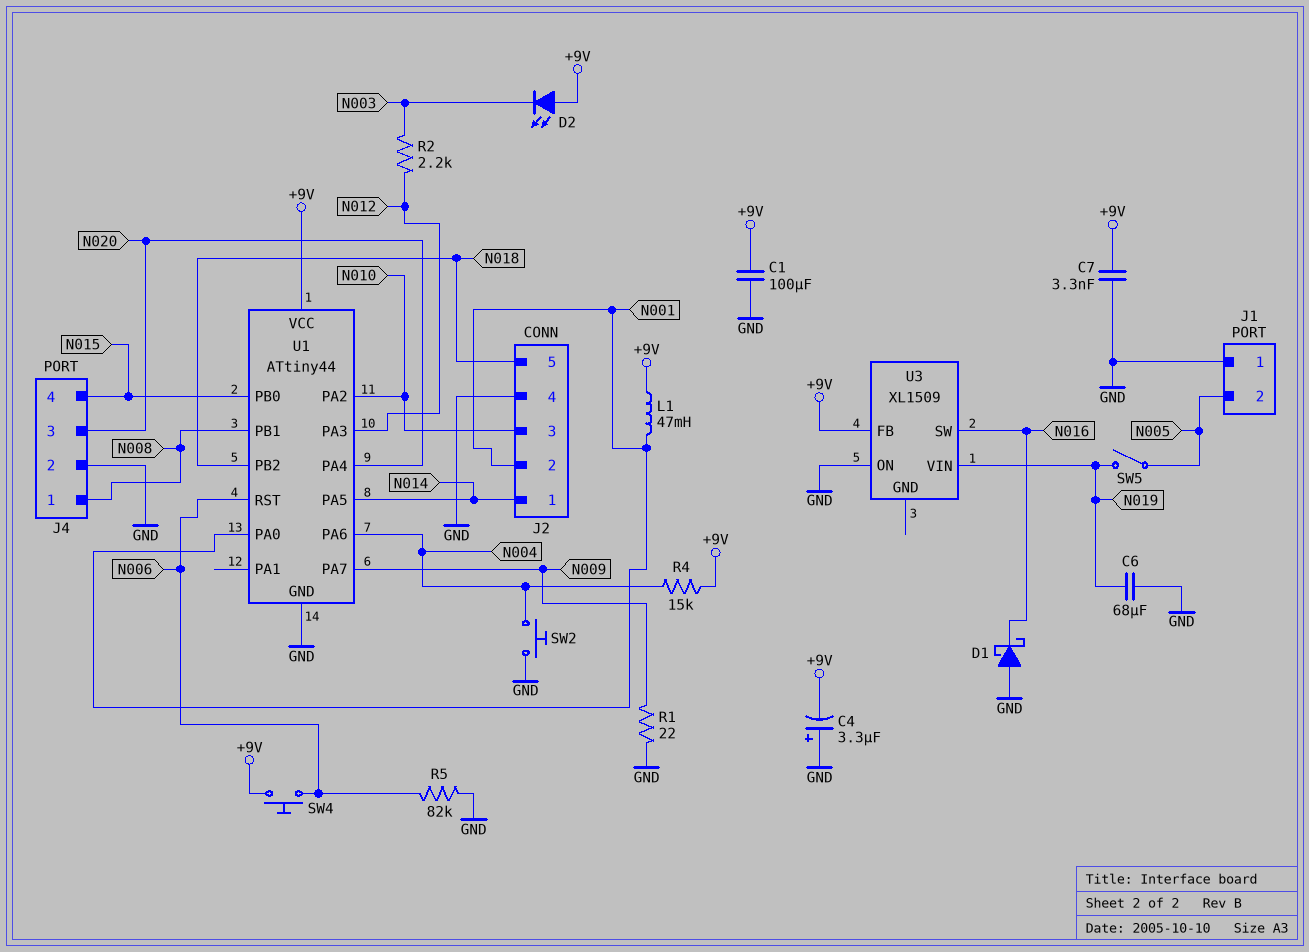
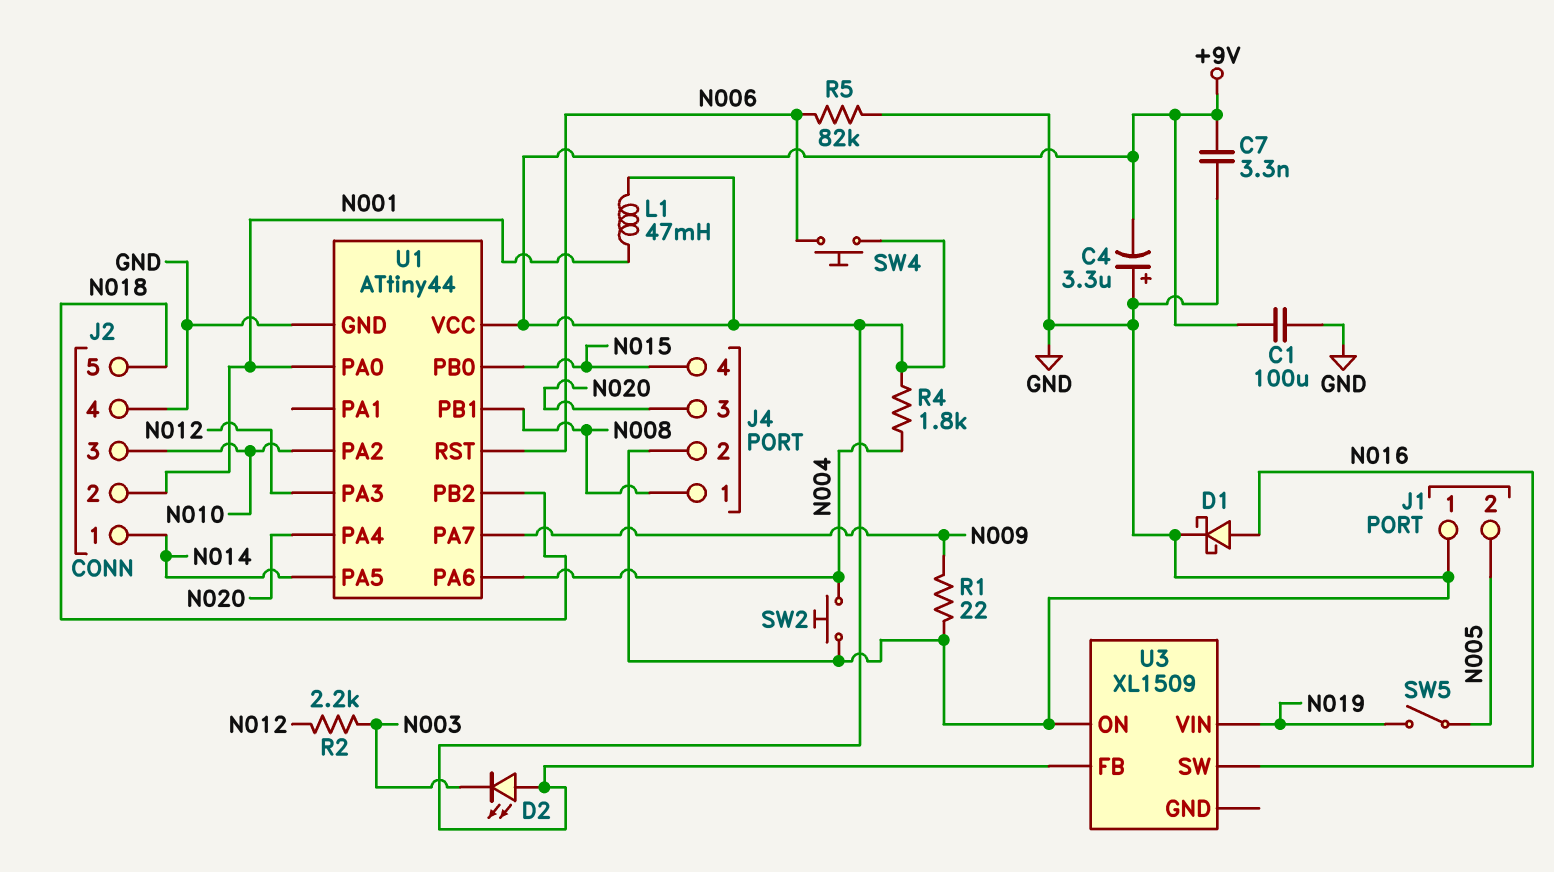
C6: 68uF (GND, N019) -> none
D1: schottky (A GND, K N016) -> schottky (A N016, K GND)
R4: 15k (+9V, N004) -> 1.8k (+9V, N004)

